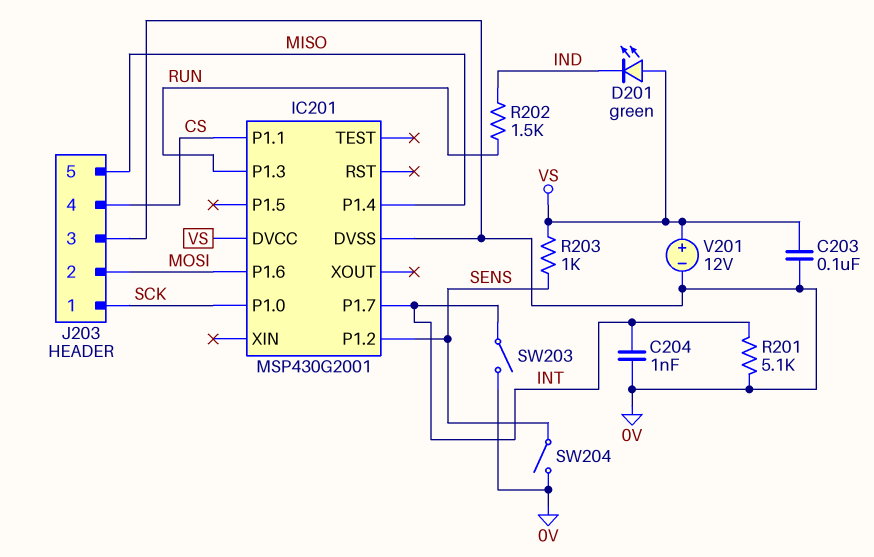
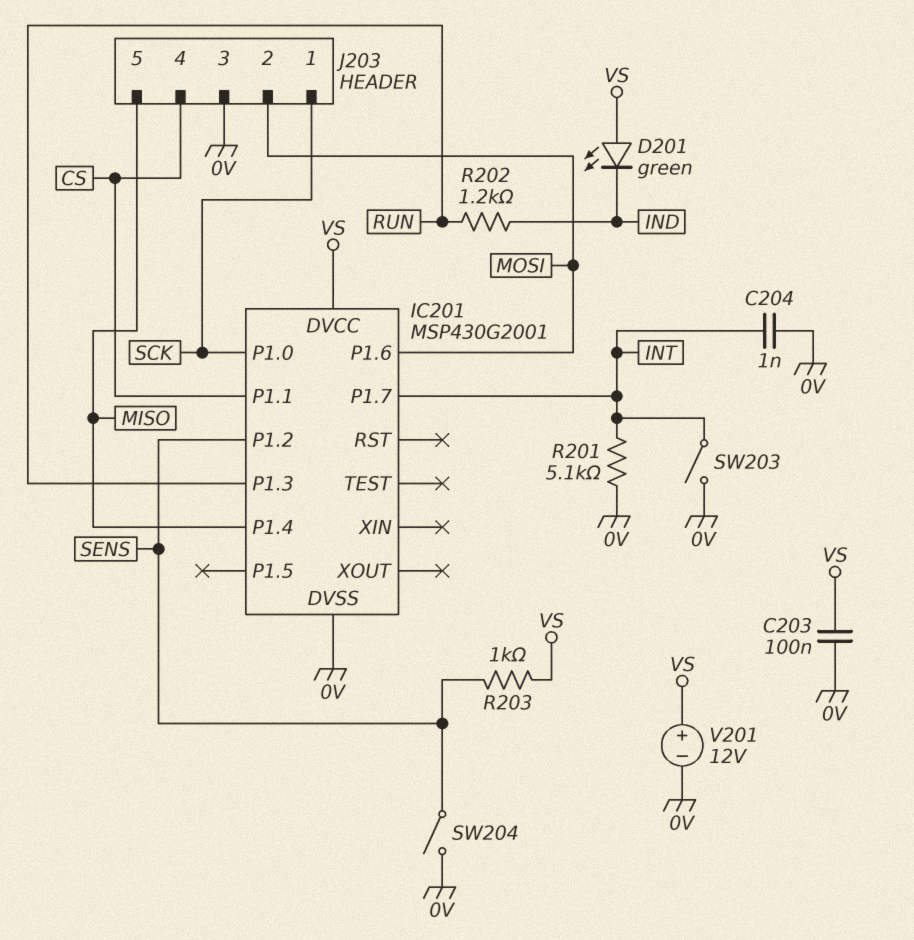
R202: 1.5k (IND, RUN) -> 1.2k (IND, RUN)

